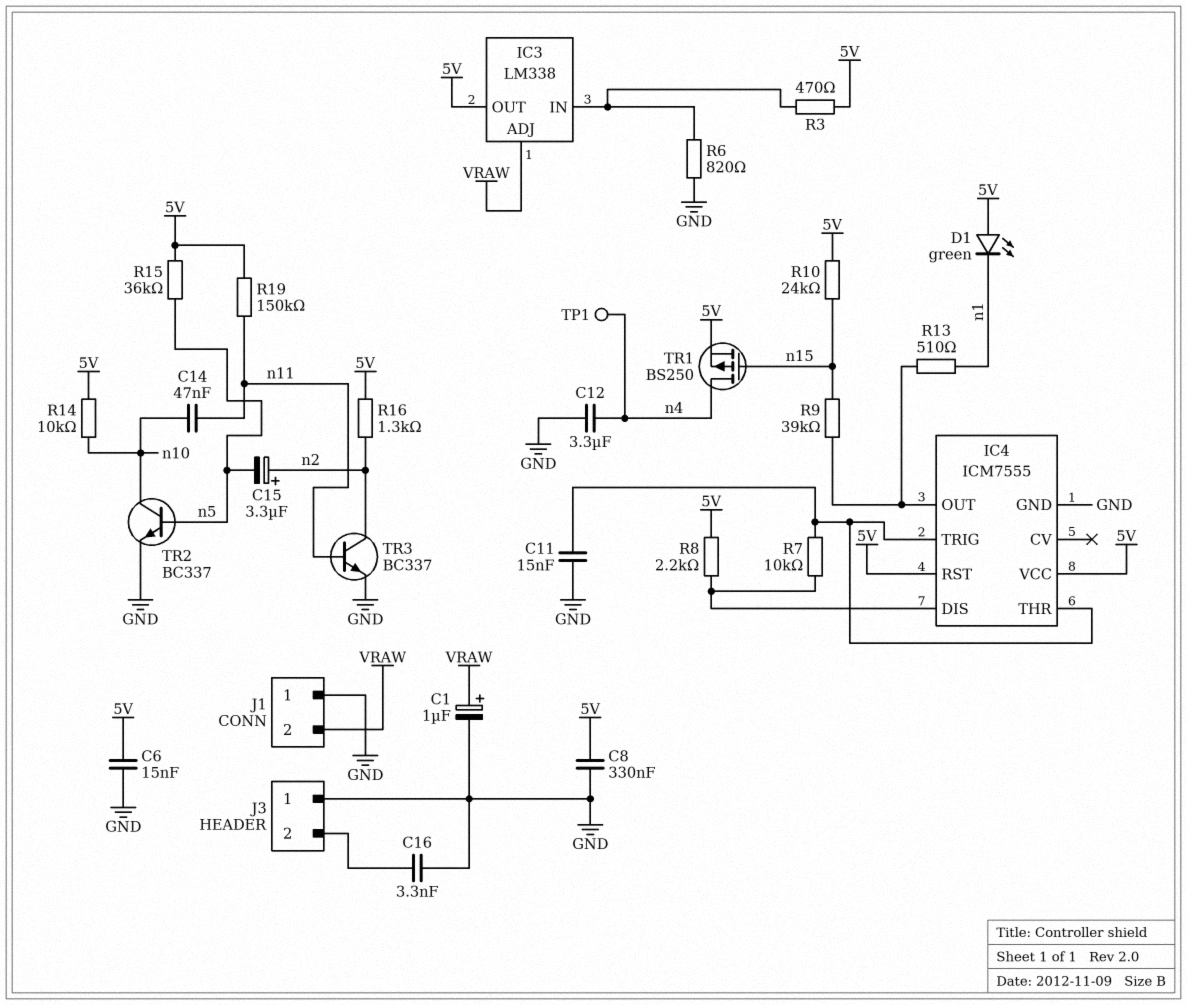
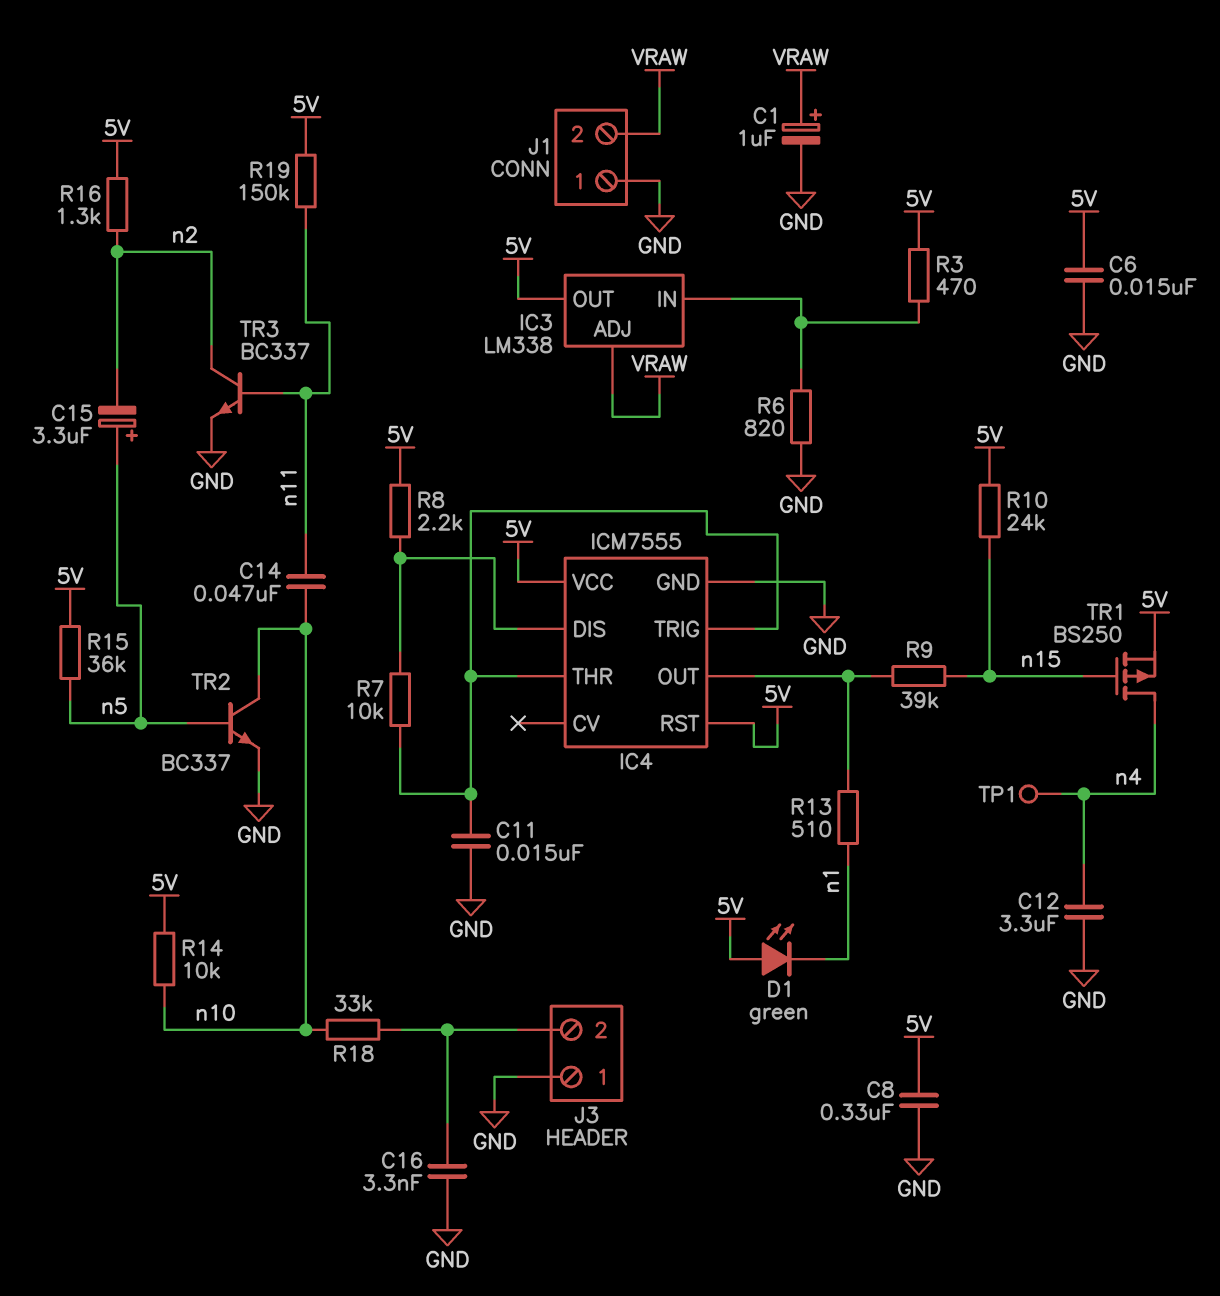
C15: 3.3uF (plus n2, minus n5) -> 3.3uF (plus n5, minus n2)
R18: none -> 33k (J3/2, n10)

